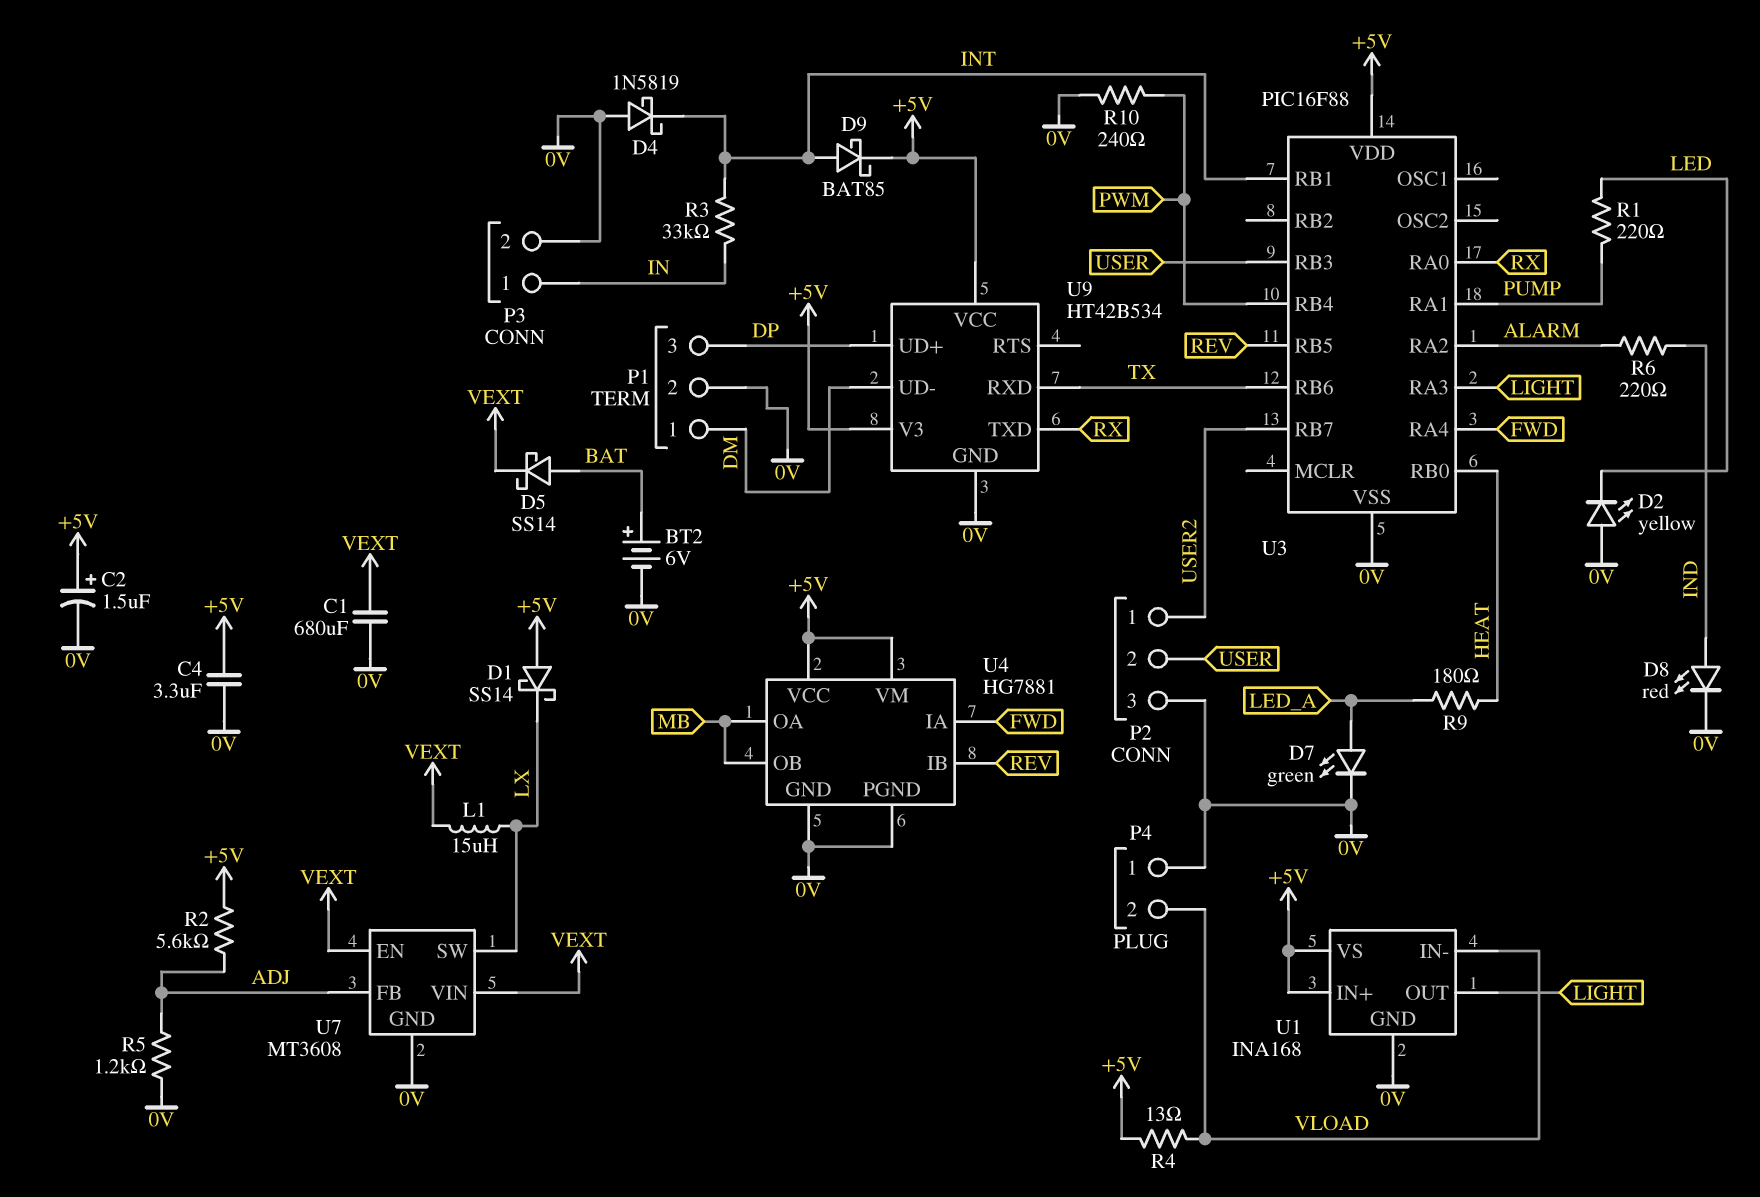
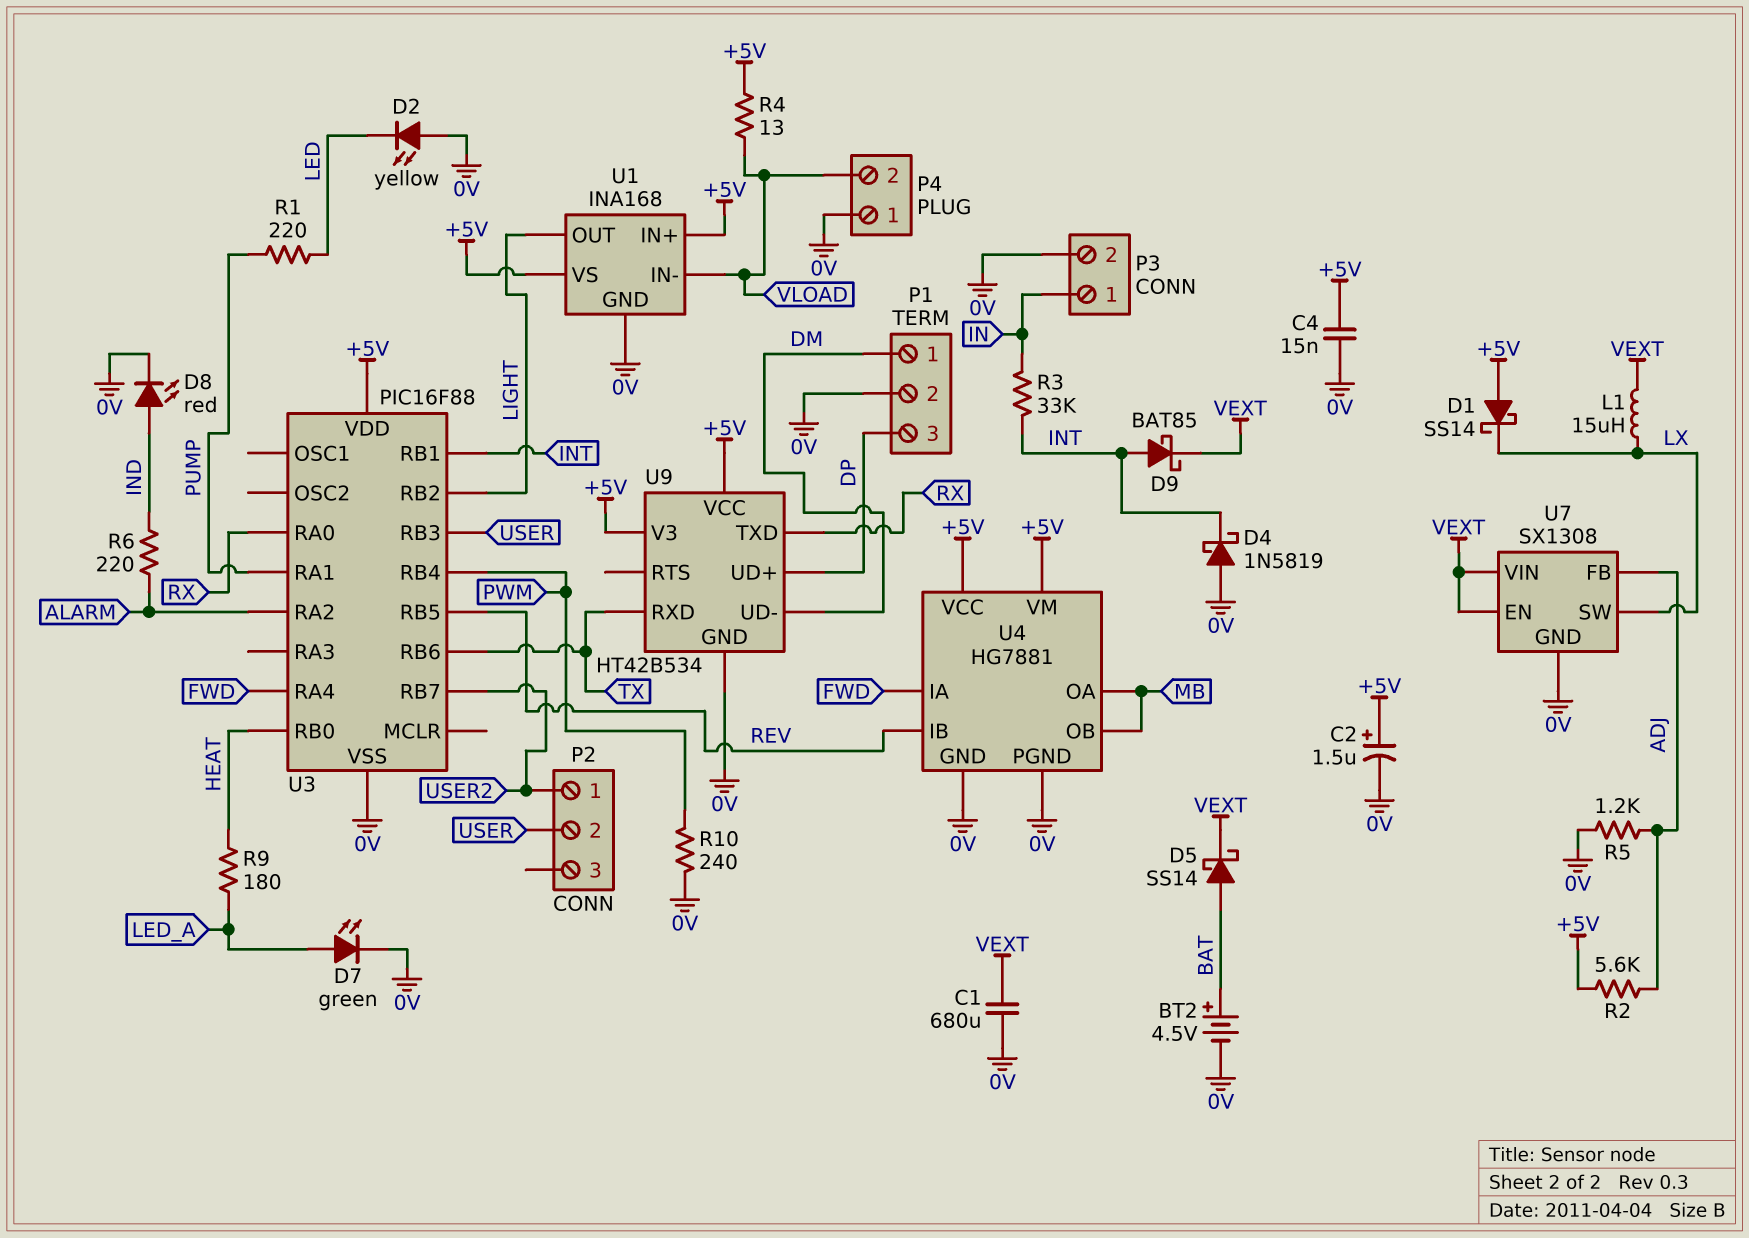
BT2: 6V (plus BAT, minus 0V) -> 4.5V (plus BAT, minus 0V)
C4: 3.3uF (+5V, 0V) -> 15nF (+5V, 0V)
D9: schottky BAT85 (A INT, K +5V) -> schottky BAT85 (A INT, K VEXT)
P2 pin 3: 0V -> none
U3 pin RA3: LIGHT -> none
U3 pin RB2: none -> LIGHT
U7: MT3608 -> SX1308

